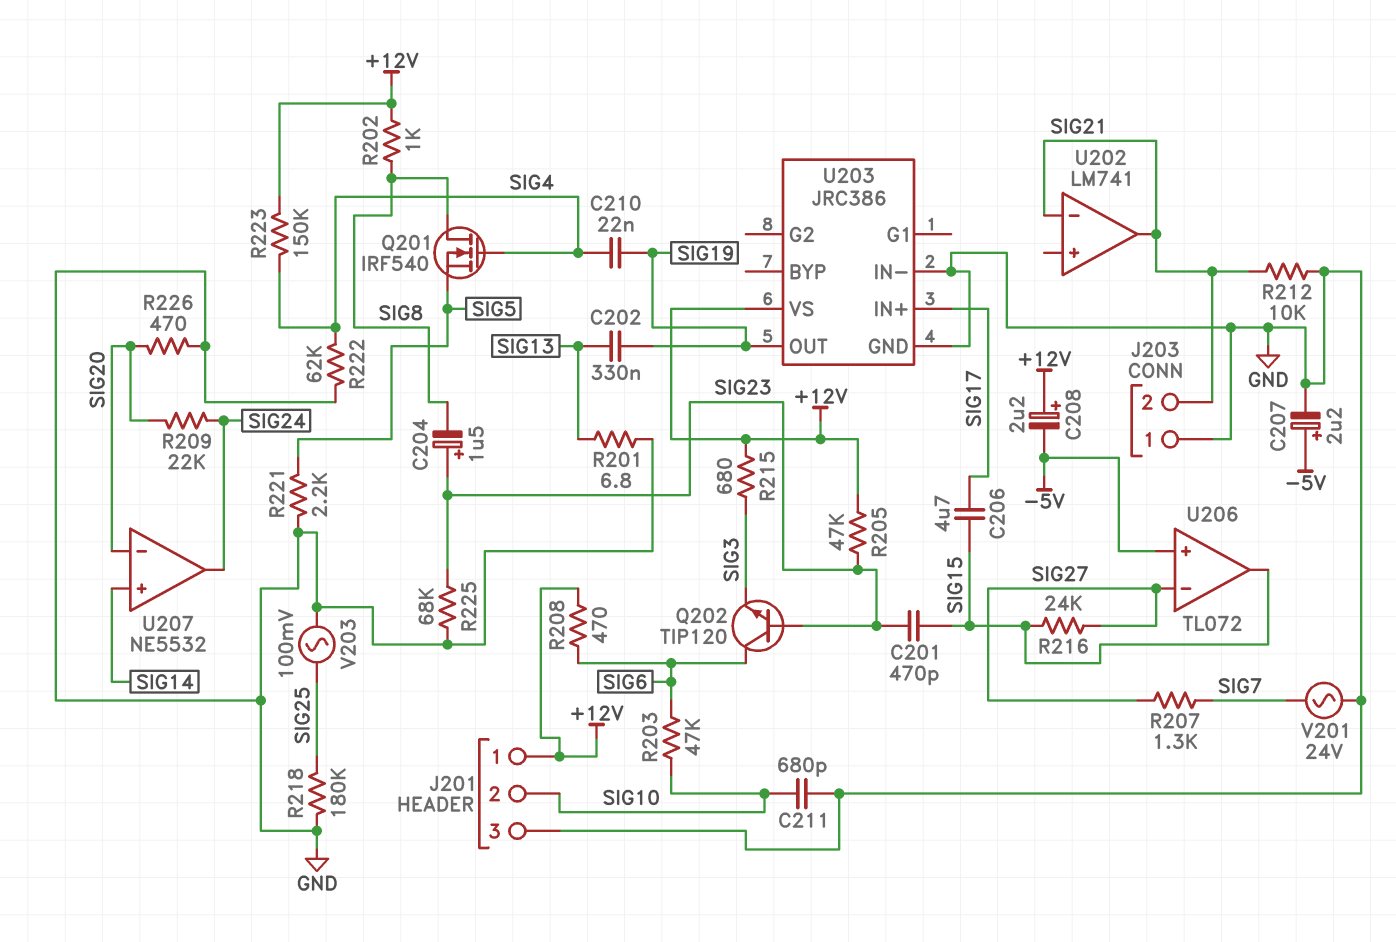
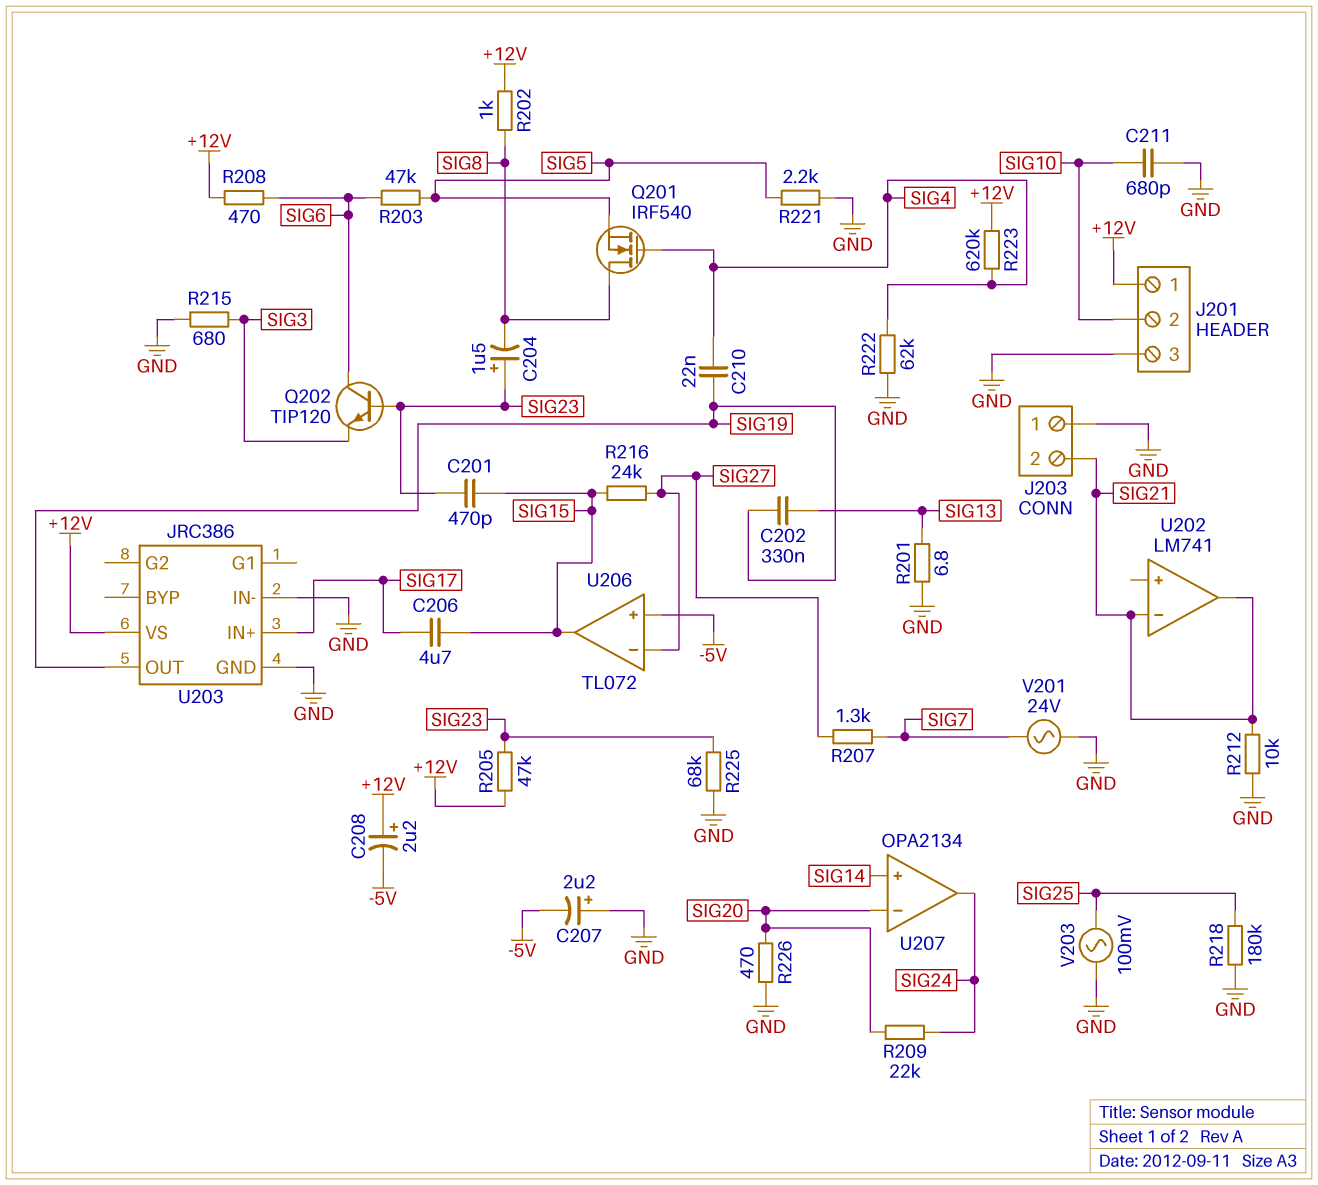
C207: 2.2uF (plus -5V, minus GND) -> 2.2uF (plus GND, minus -5V)
R203: 47k (SIG6, SIG10) -> 47k (SIG5, SIG6)
R215: 680 (+12V, SIG3) -> 680 (GND, SIG3)
R223: 150k (+12V, SIG4) -> 620k (+12V, SIG4)
U207: NE5532 -> OPA2134

